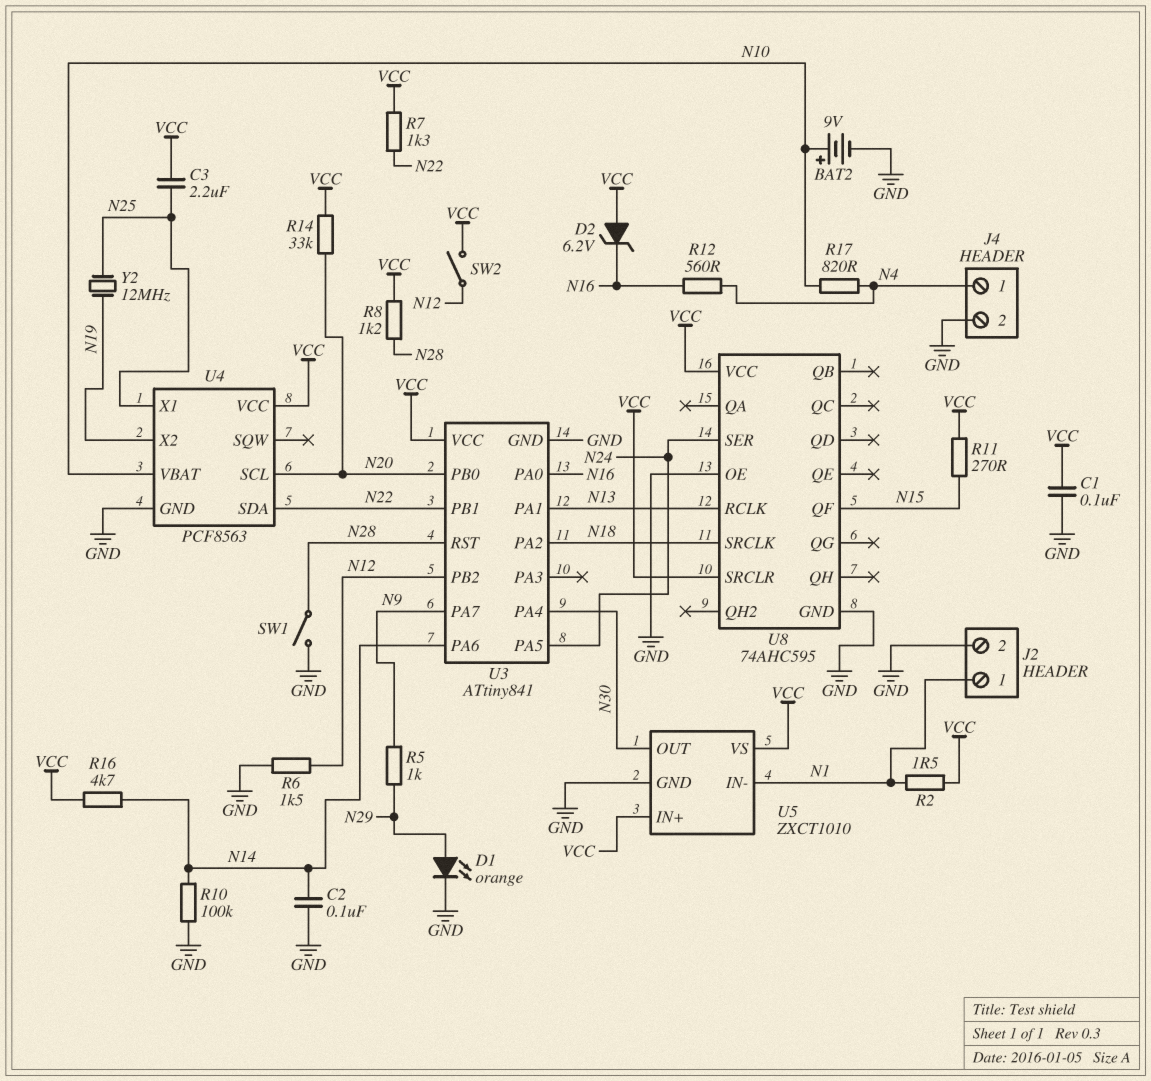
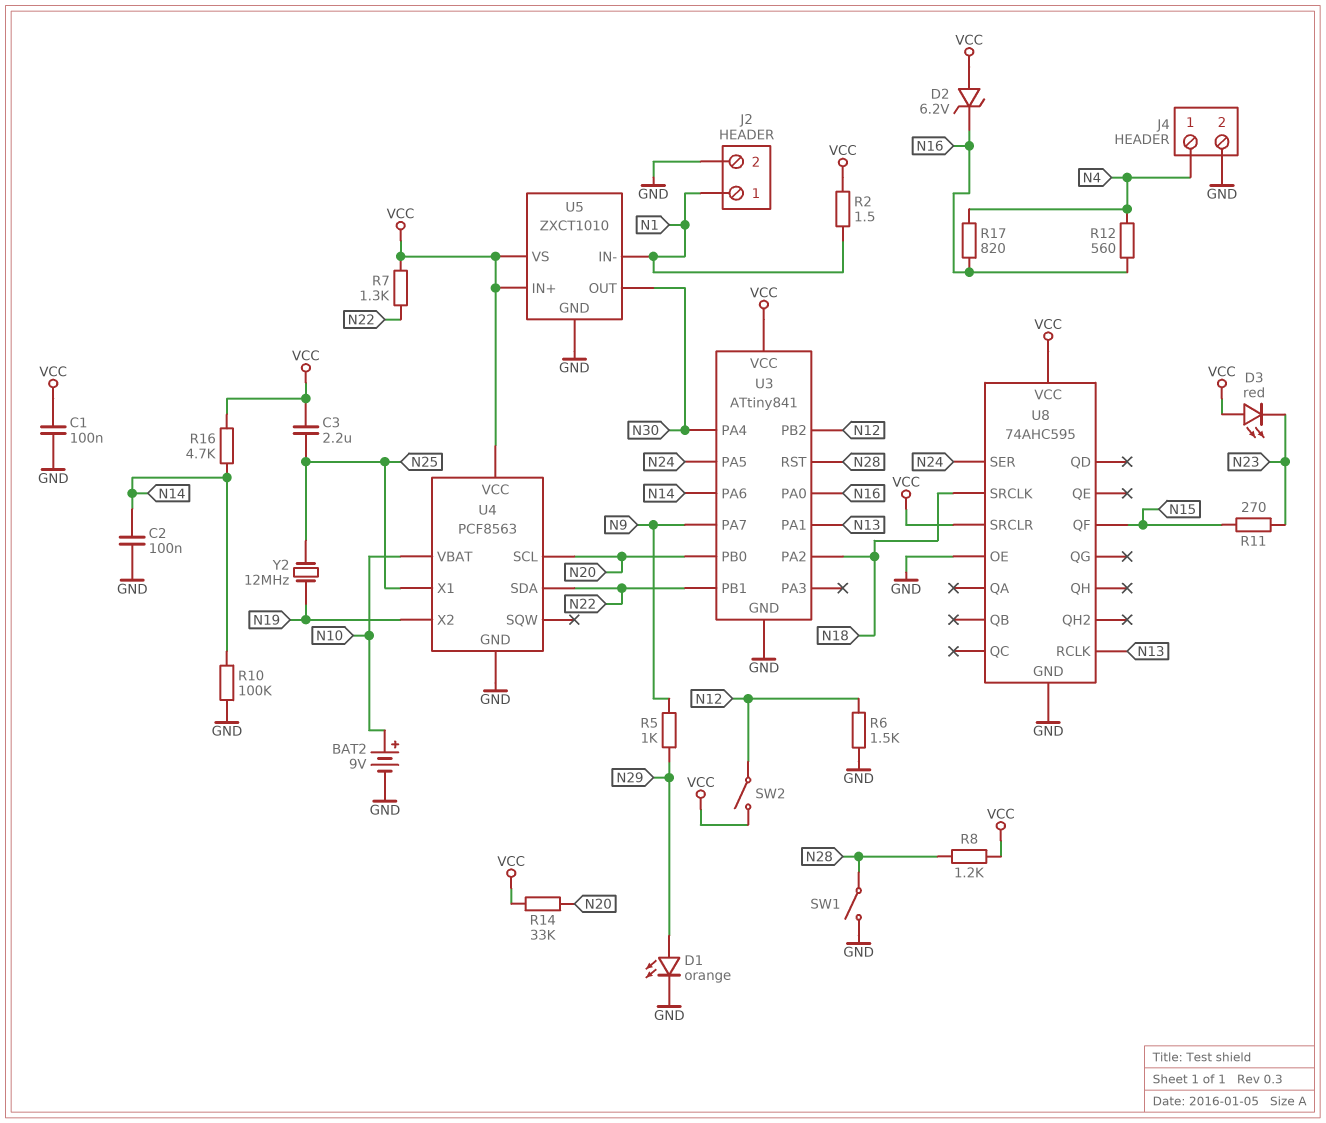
D3: none -> LED red (A VCC, K N23)
R11: 270 (N15, VCC) -> 270 (N15, N23)
R17: 820 (N4, N10) -> 820 (N4, N16)

